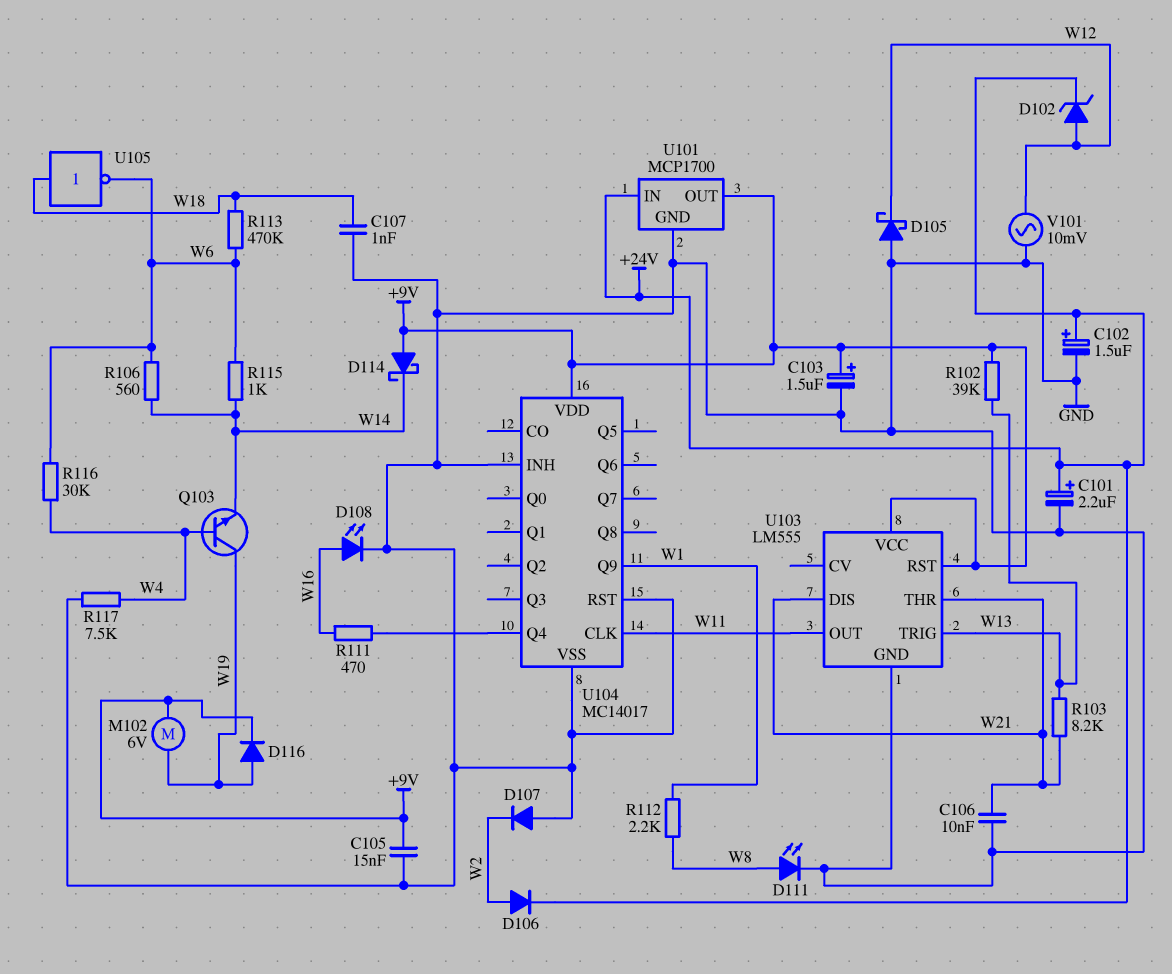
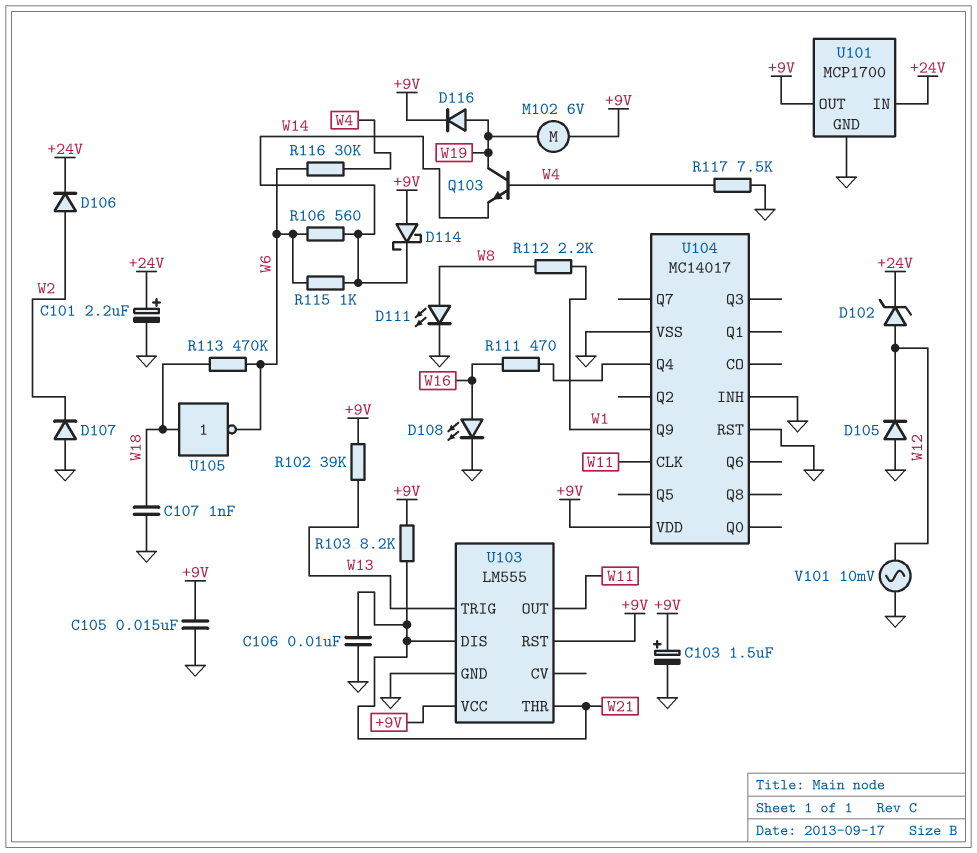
C102: 1.5uF (plus +24V, minus GND) -> none
D105: schottky (A GND, K W12) -> diode (A GND, K W12)
R103: 8.2k (W13, W21) -> 8.2k (+9V, W21)

